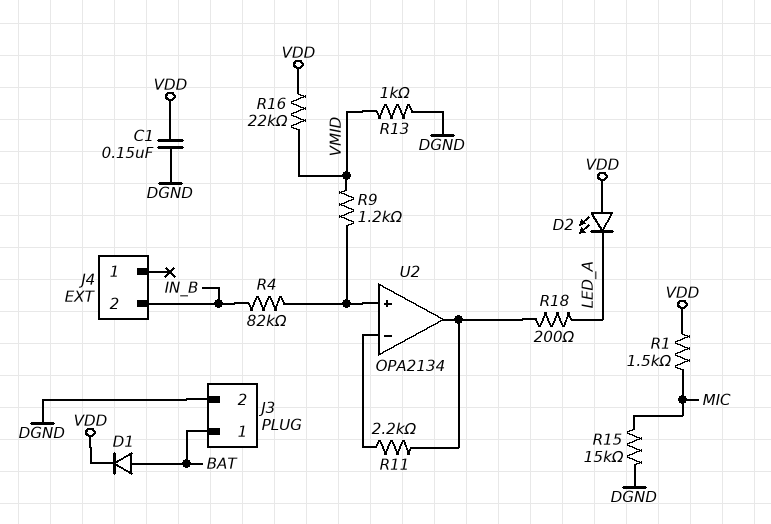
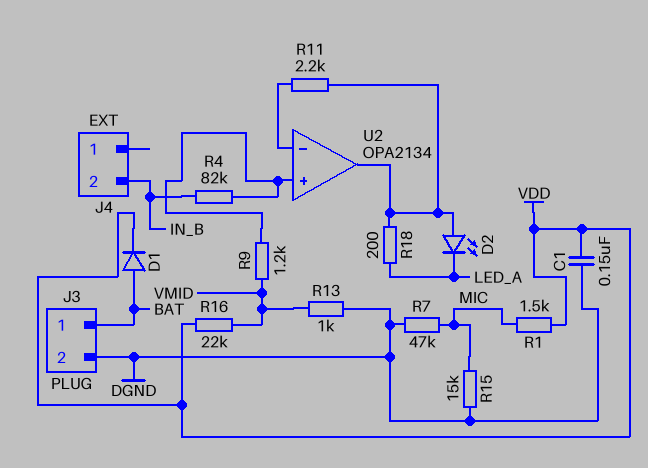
D2: LED (A VDD, K LED_A) -> LED (A U2/out, K LED_A)
R7: none -> 47k (DGND, MIC)

